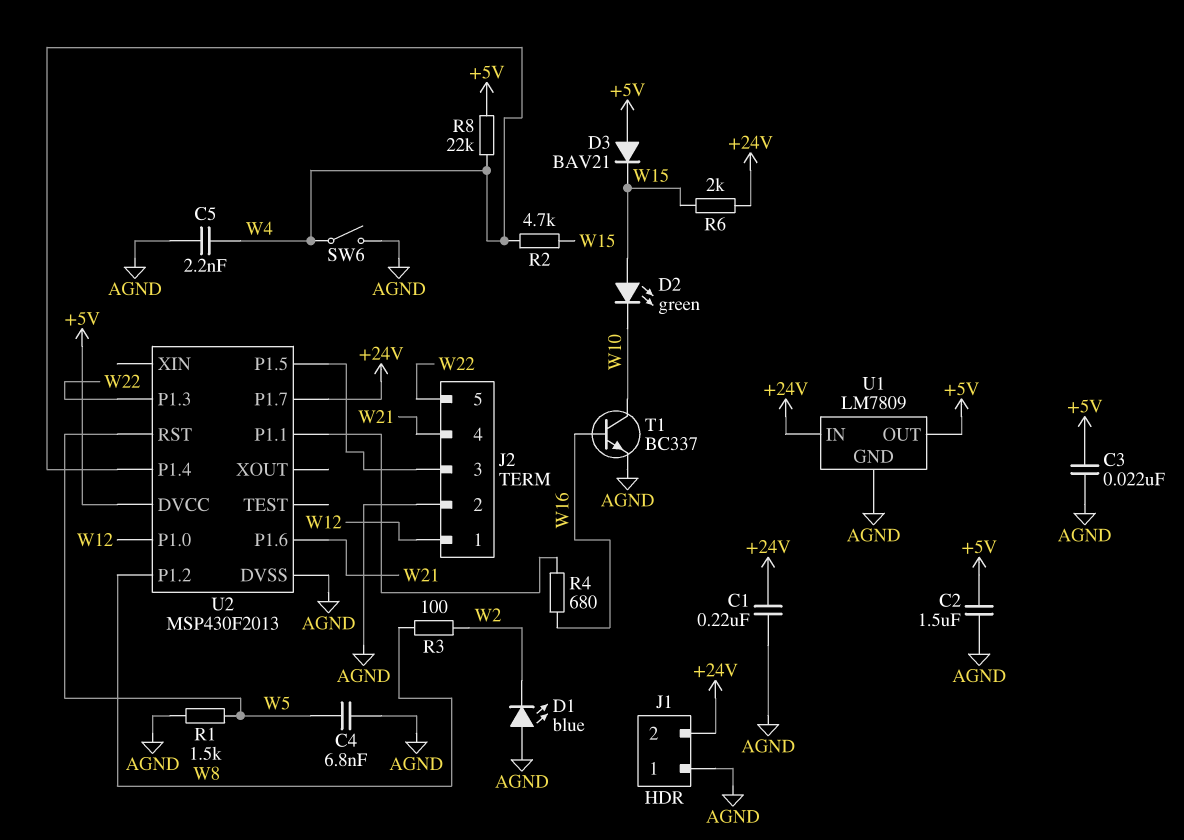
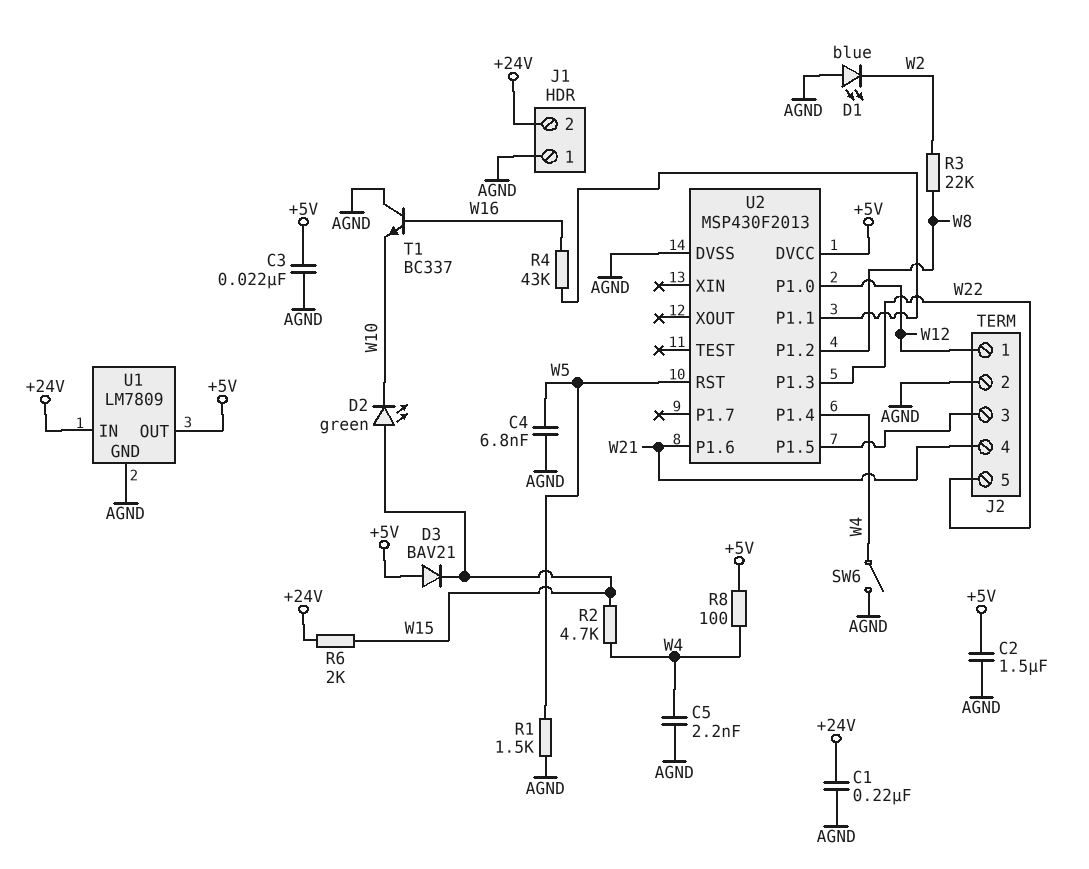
R3: 100 (W2, W8) -> 22k (W2, W8)
R4: 680 (U2/P1.1, W16) -> 43k (U2/P1.1, W16)
R8: 22k (+5V, W4) -> 100 (+5V, W4)
T1: NPN BC337 (B W16, C W10, E AGND) -> NPN BC337 (B W16, C AGND, E W10)
U2 pin P1.7: +24V -> none

